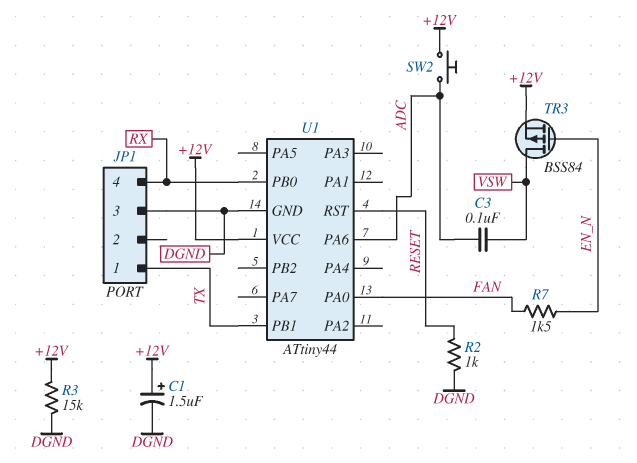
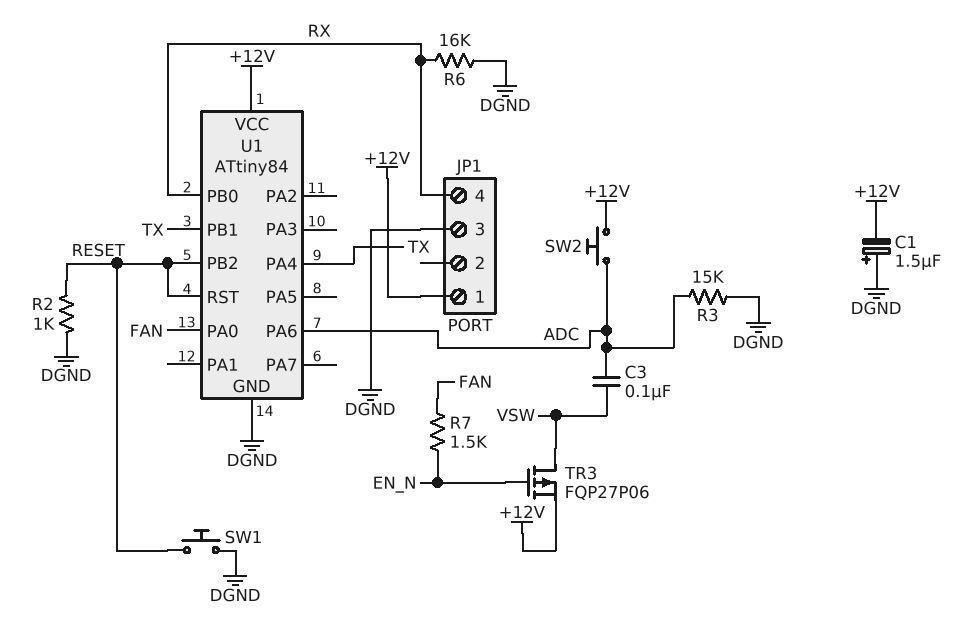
C1: 1.5uF (plus +12V, minus DGND) -> 1.5uF (plus DGND, minus +12V)
JP1 pin 1: TX -> +12V
R3: 15k (+12V, DGND) -> 15k (ADC, DGND)
R6: none -> 16k (DGND, RX)
SW1: none -> button (DGND, RESET)
TR3: PMOS BSS84 (G EN_N, D VSW, S +12V) -> PMOS FQP27P06 (G EN_N, D VSW, S +12V)
U1: ATtiny44 -> ATtiny84
U1 pin PA4: none -> TX
U1 pin PB2: none -> RESET

